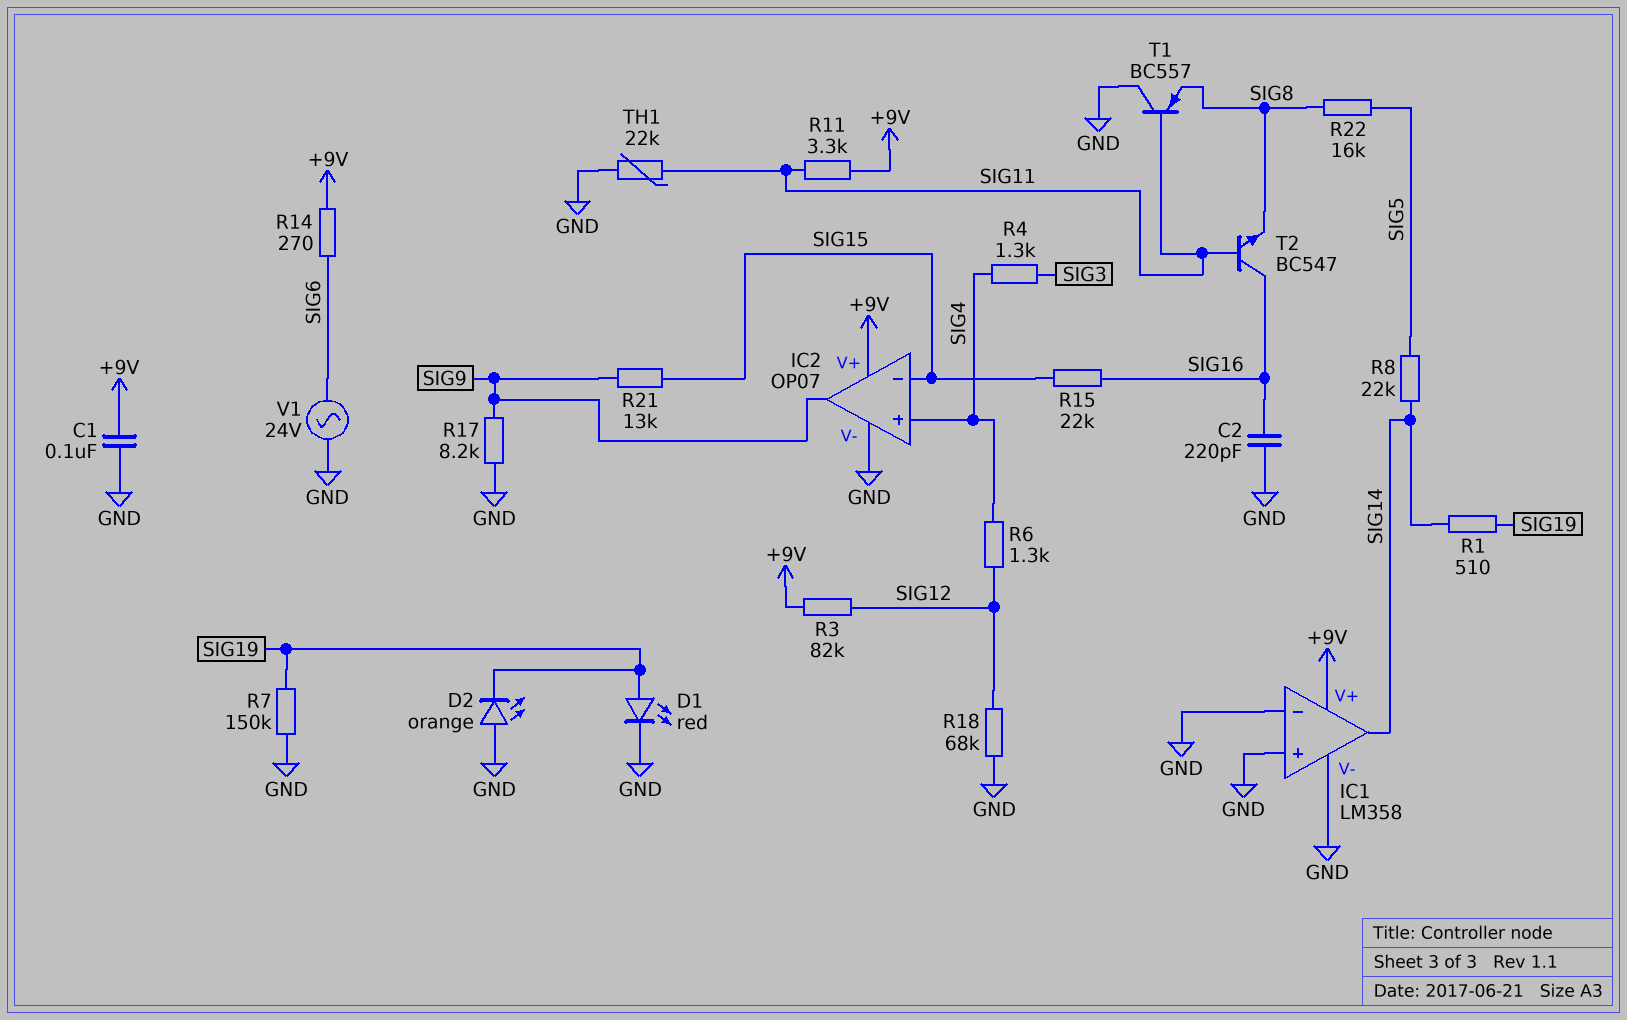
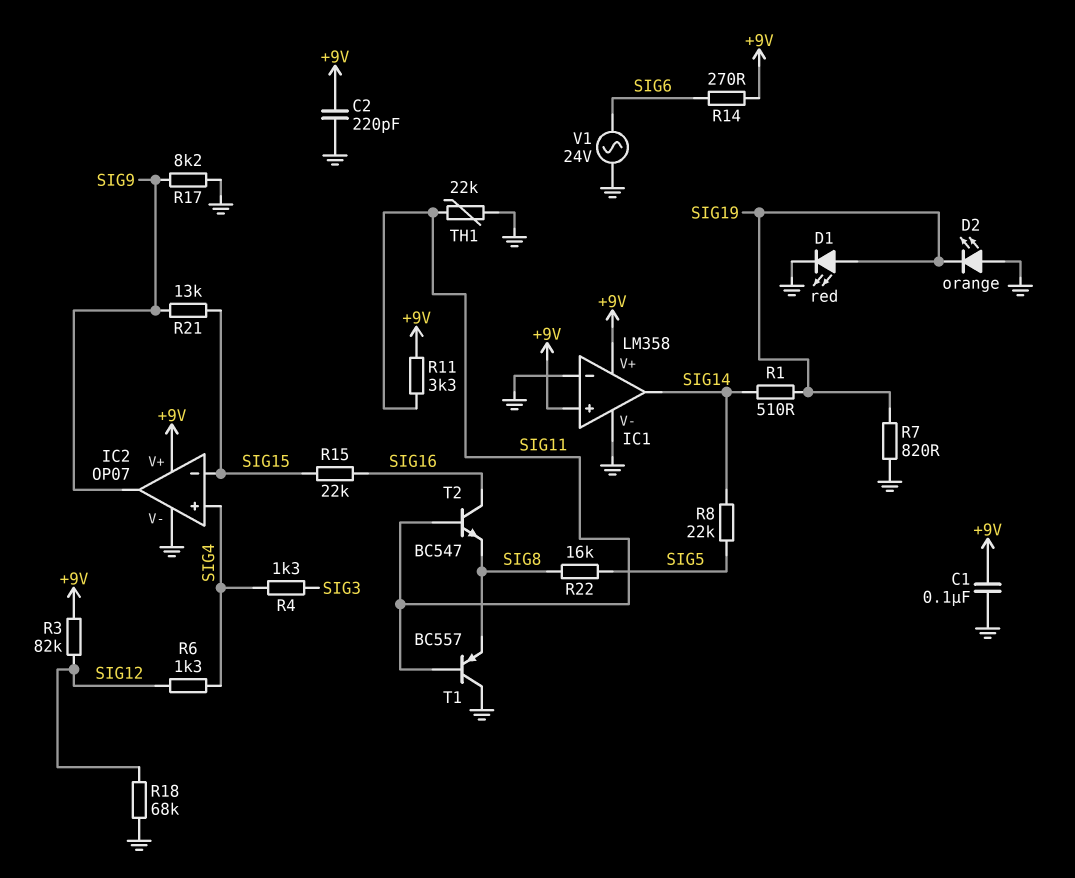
C2: 220pF (GND, SIG16) -> 220pF (+9V, GND)
IC1 pin in+: GND -> +9V
R7: 150k (GND, SIG19) -> 820 (GND, SIG19)

